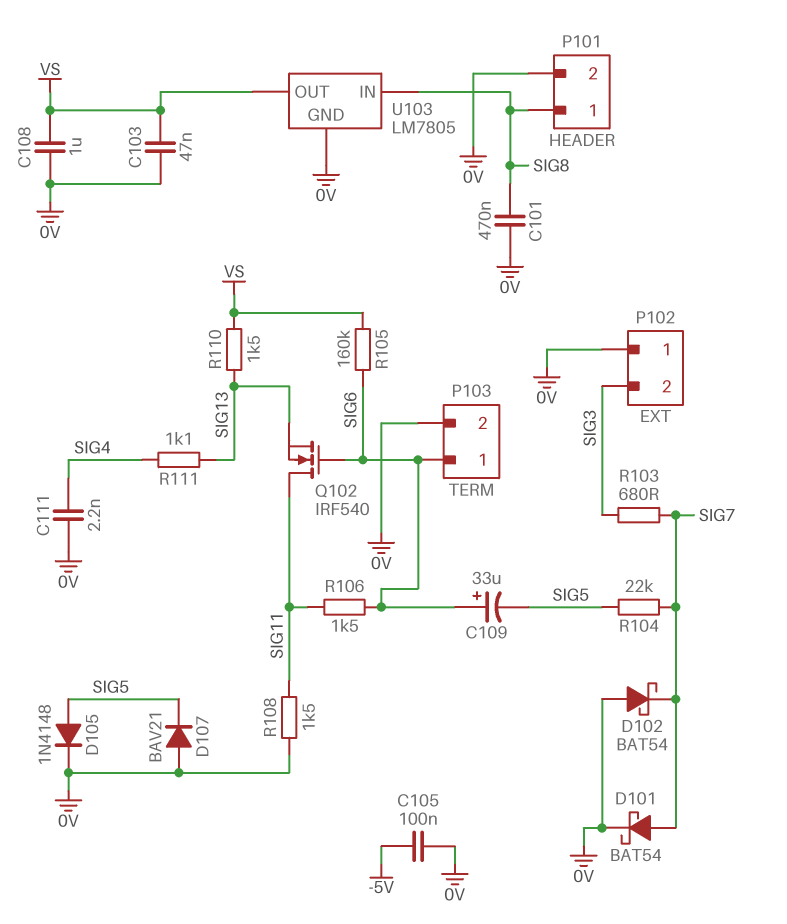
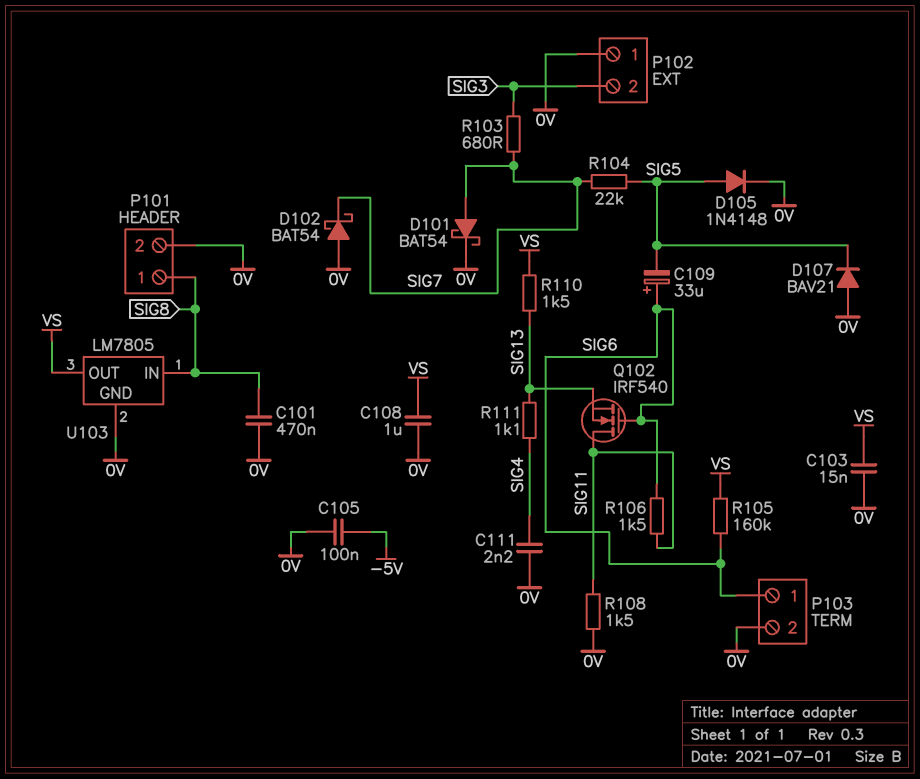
C103: 47nF (0V, VS) -> 15nF (0V, VS)

